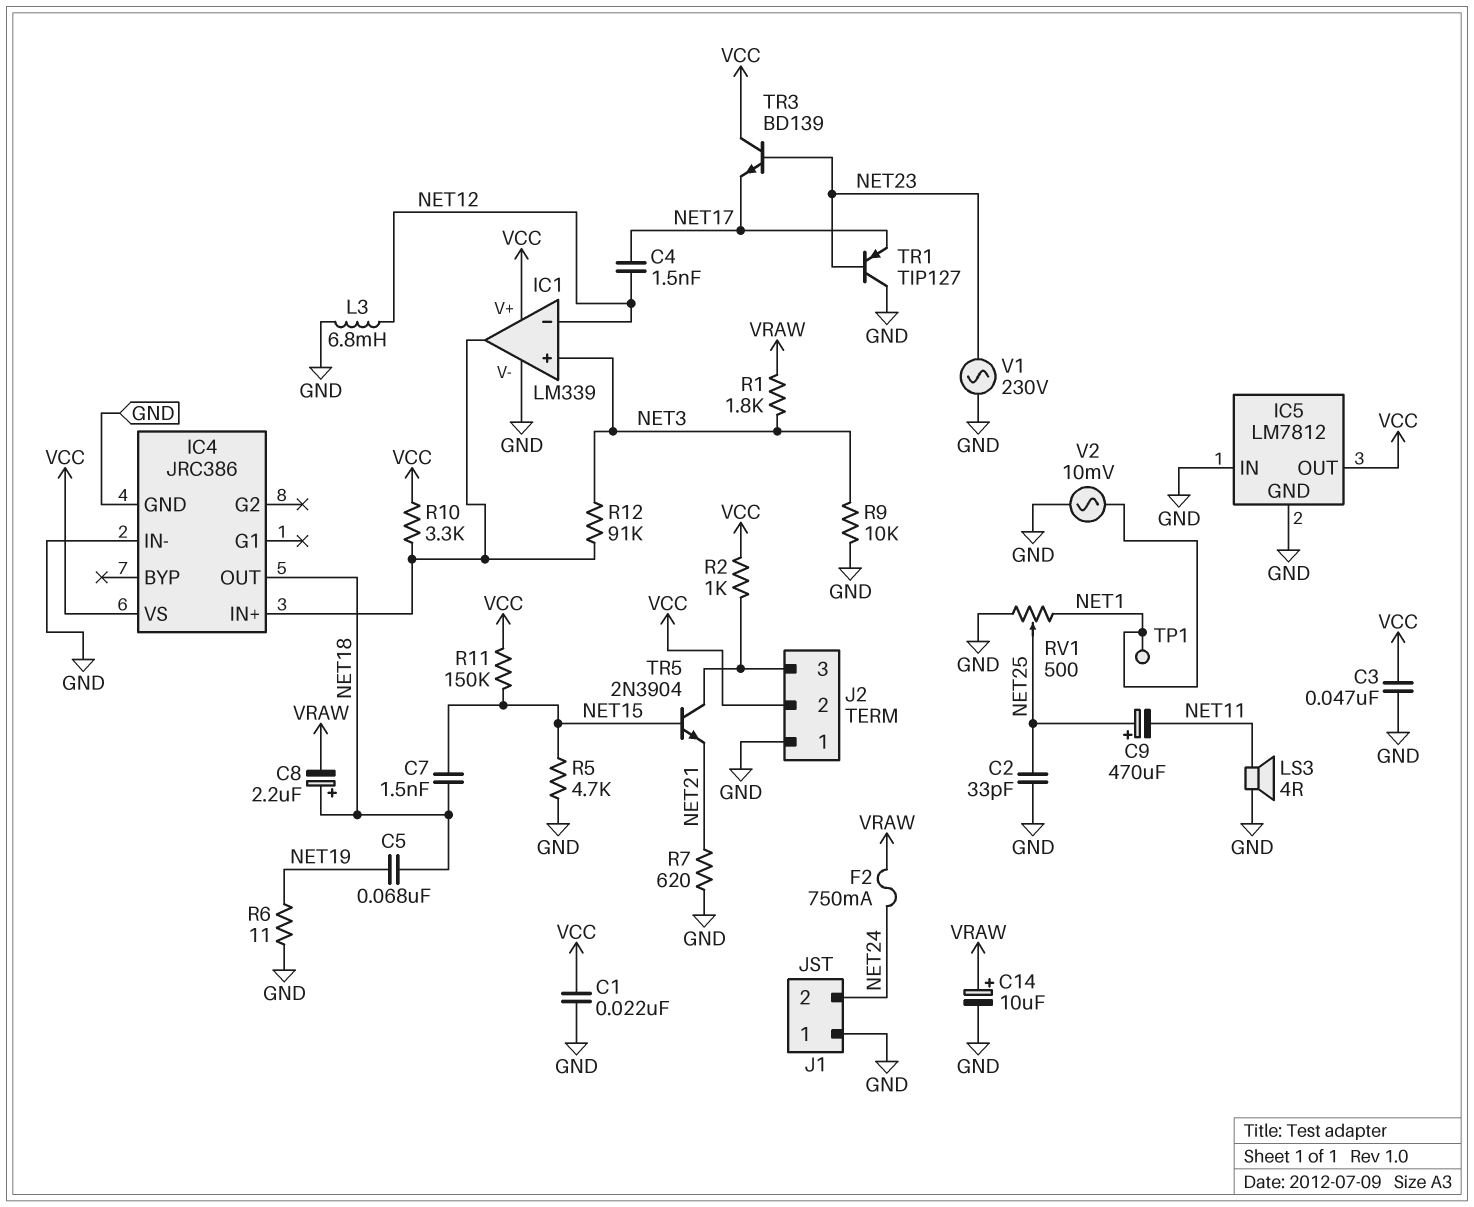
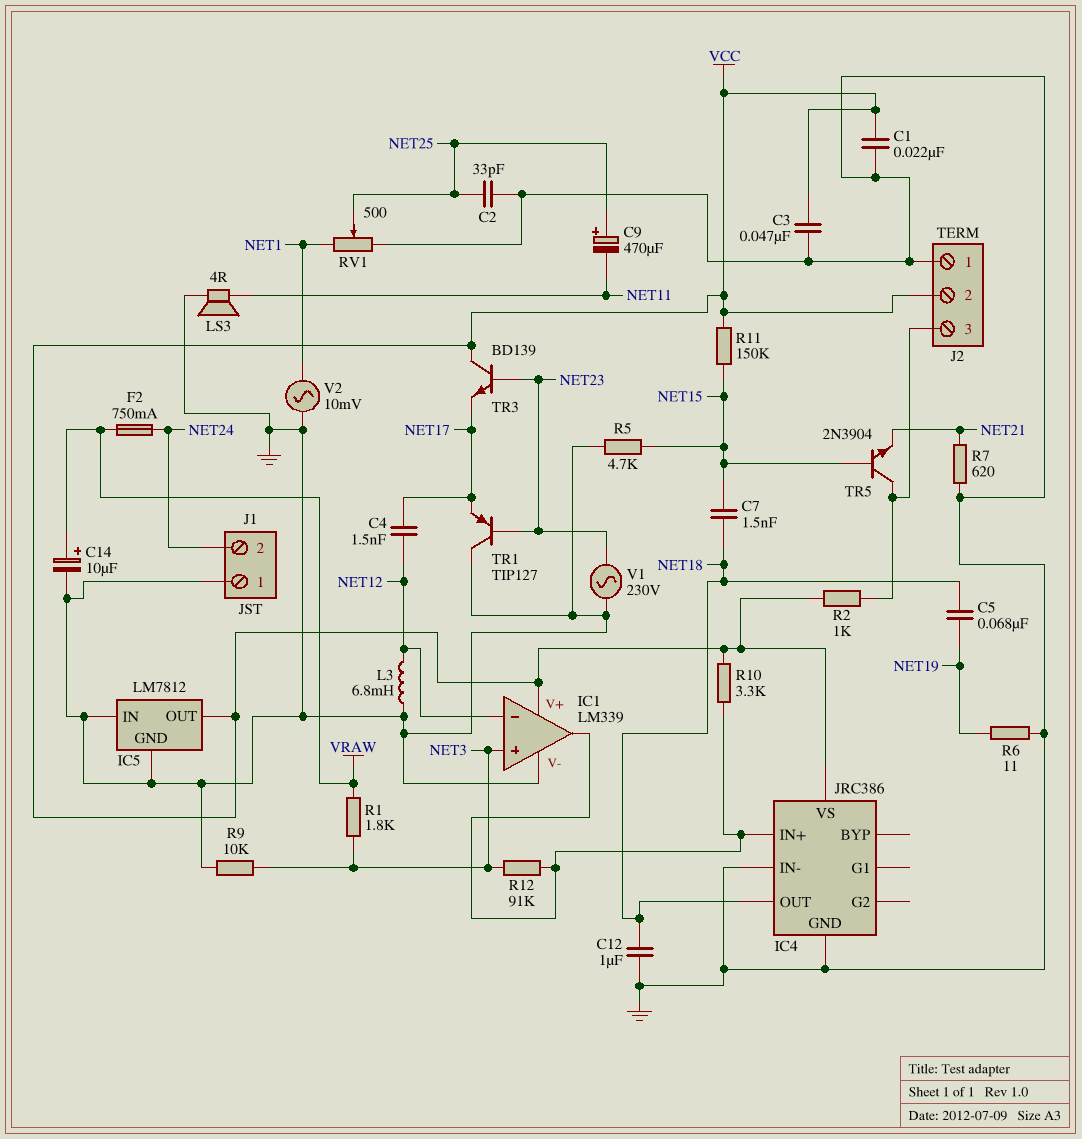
C8: 2.2uF (plus NET18, minus VRAW) -> none
C12: none -> 1uF (GND, NET18)
TP1: test point (NET1) -> none

